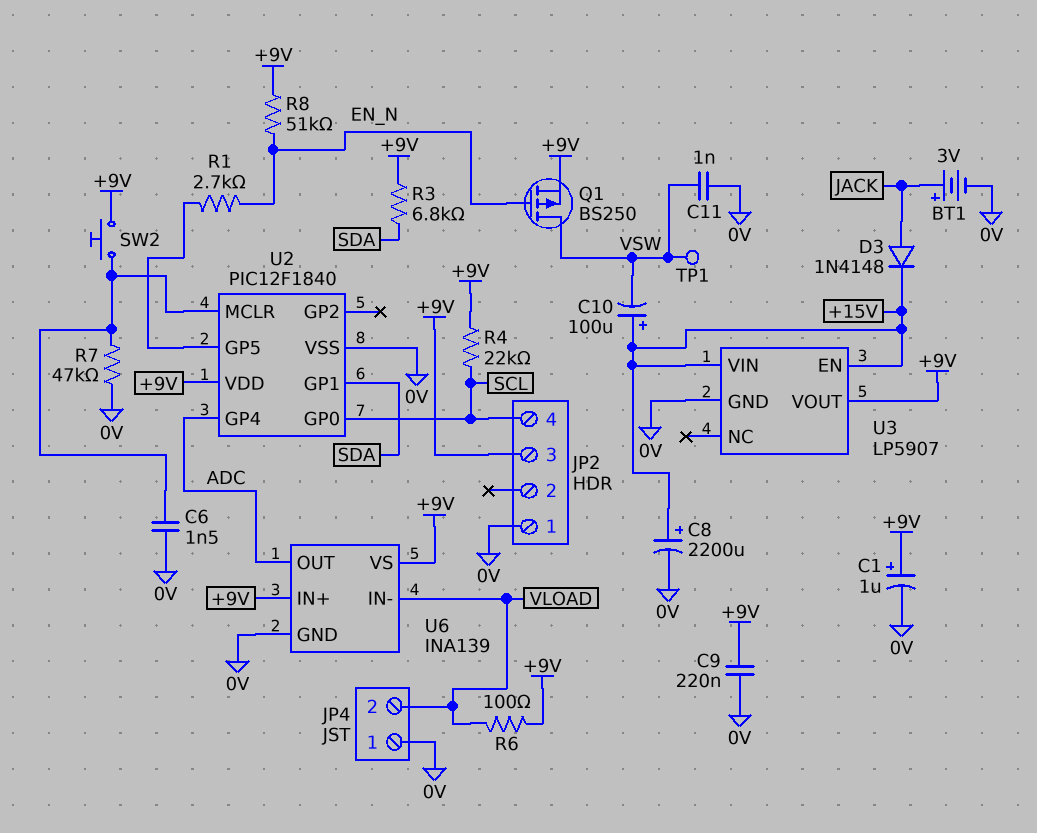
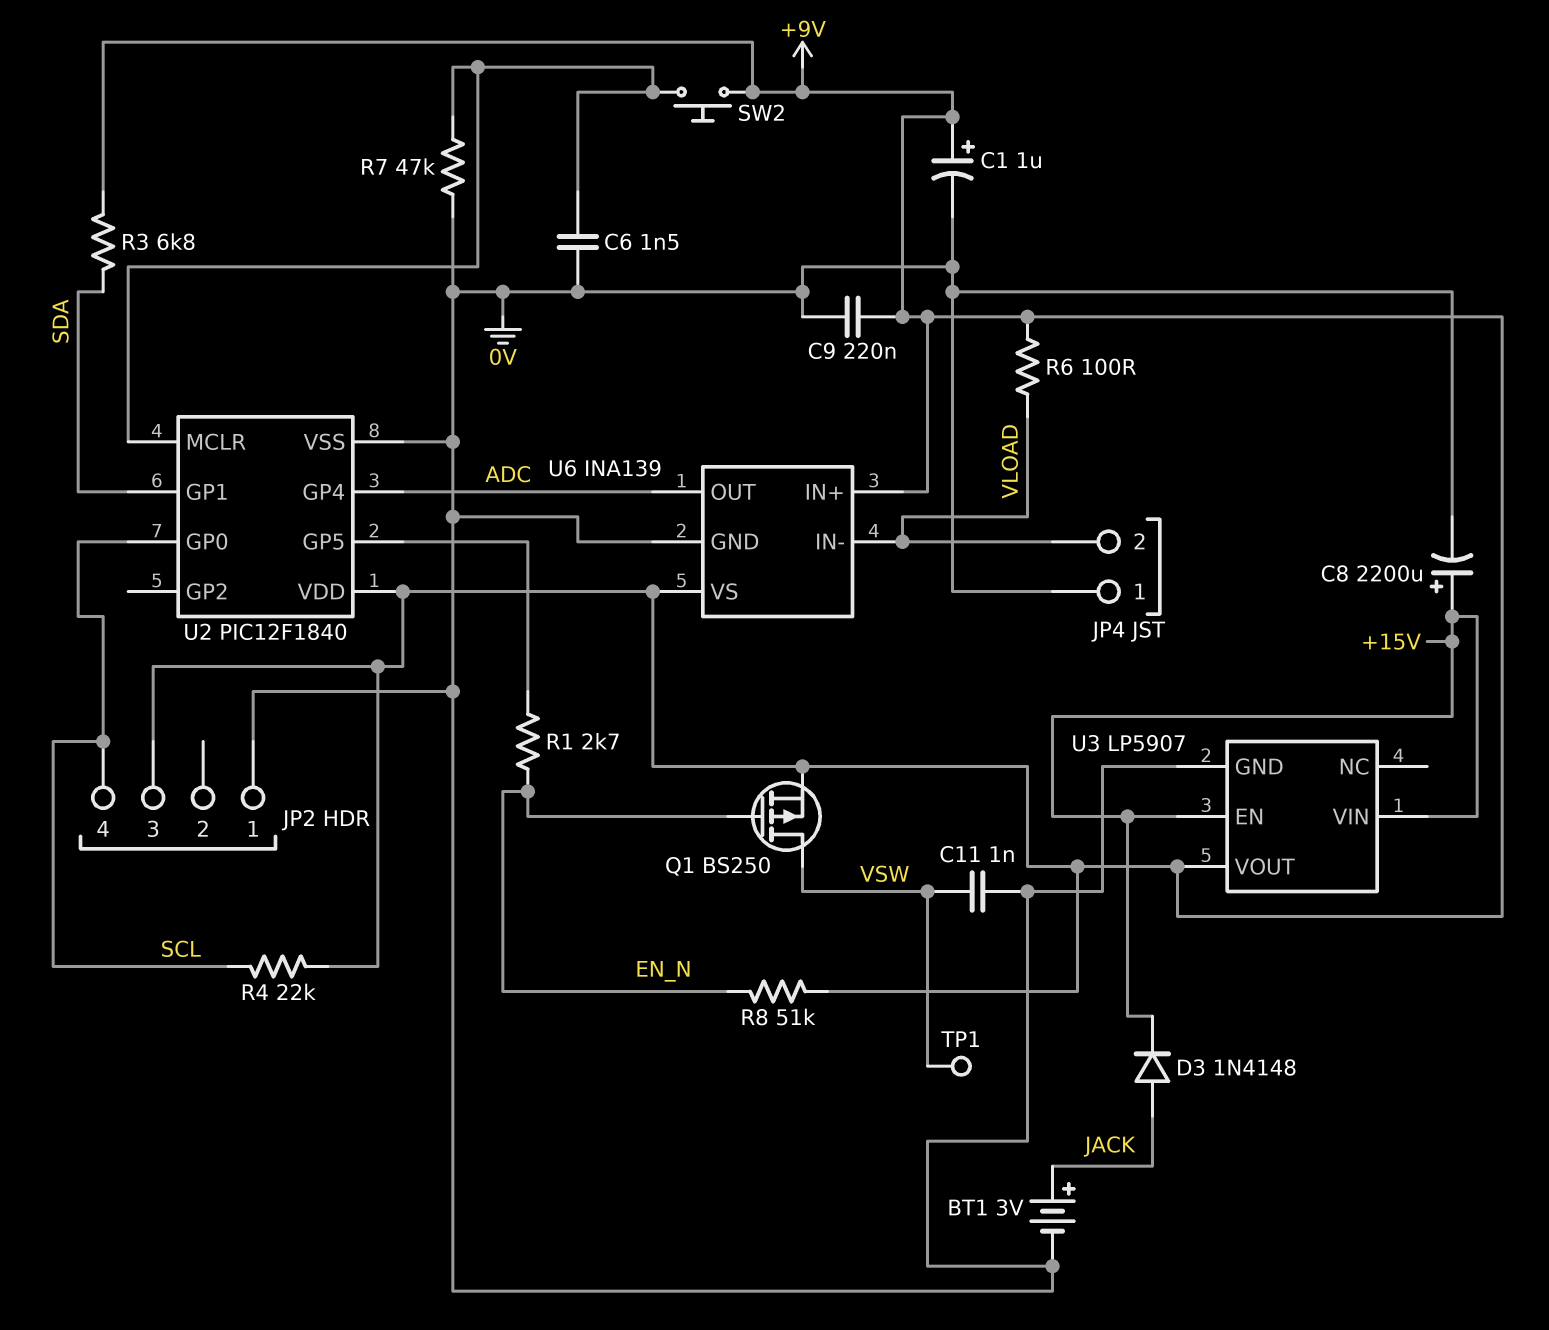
C10: 100uF (plus +15V, minus VSW) -> none

